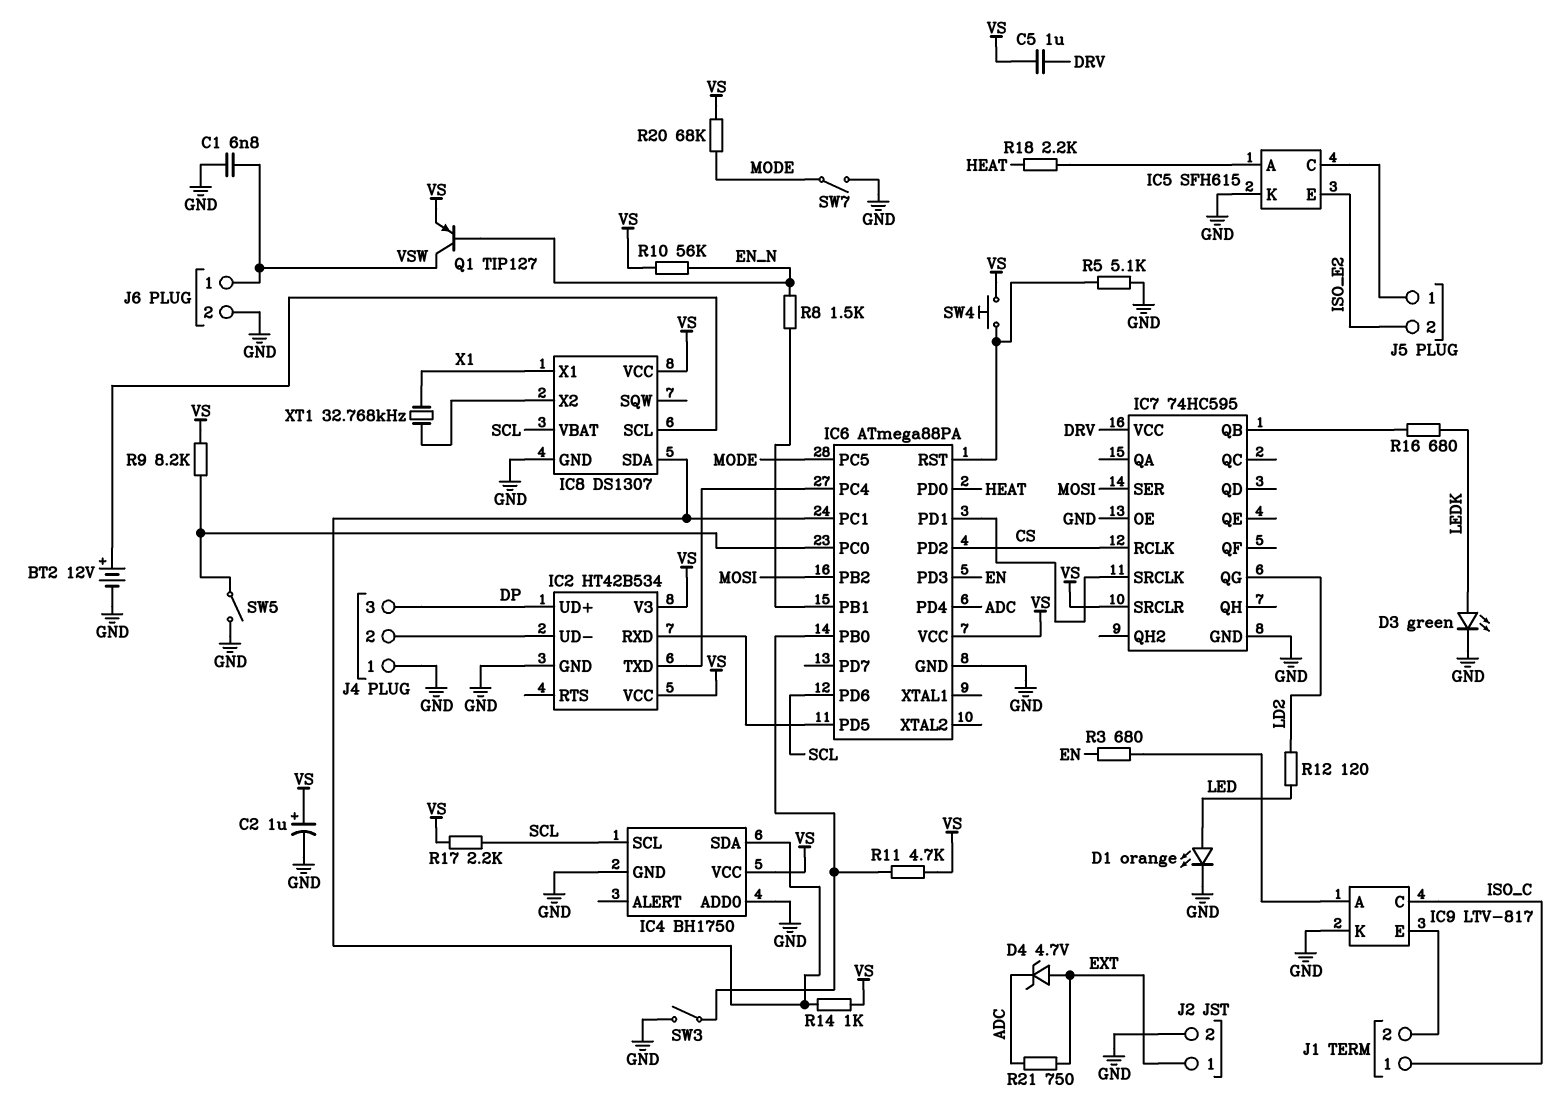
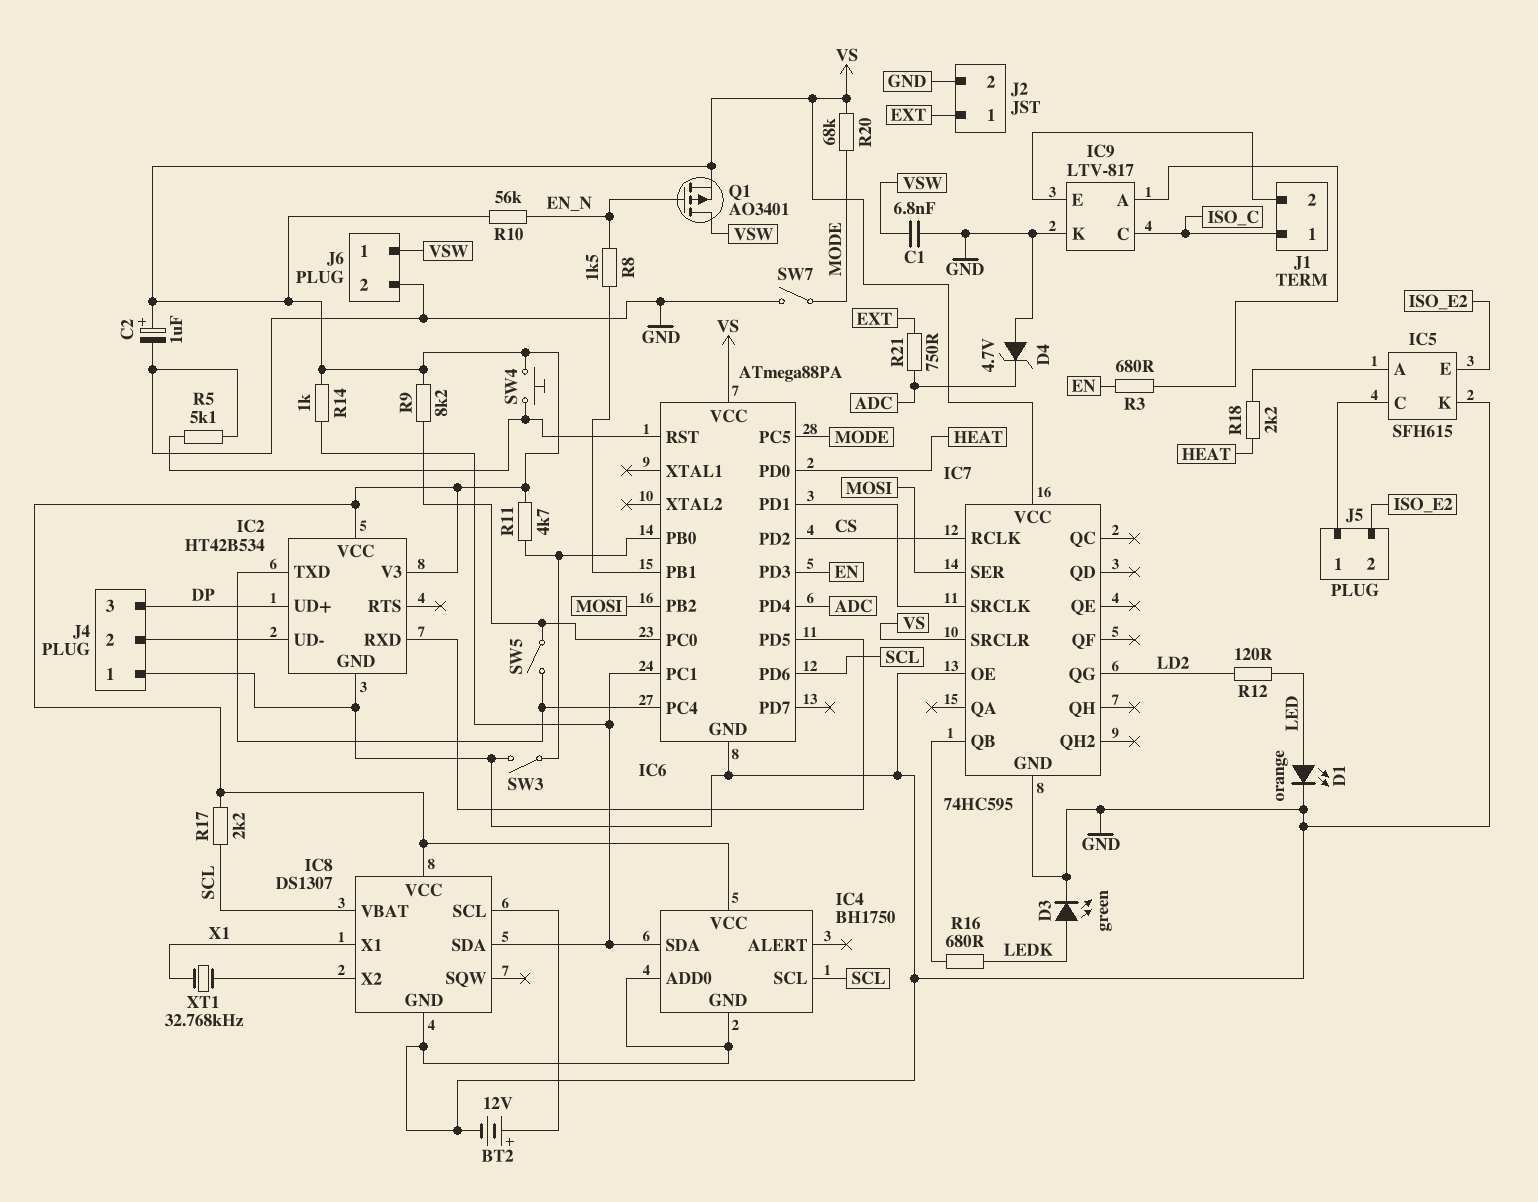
C5: 1uF (DRV, VS) -> none
D4: zener 4.7V (A EXT, K ADC) -> zener 4.7V (A GND, K ADC)
IC7 pin VCC: DRV -> VS
Q1: PNP TIP127 (B EN_N, C VSW, E VS) -> PMOS AO3401 (G EN_N, D VSW, S VS)
SW5: switch (GND, IC6/PC0) -> switch (IC2/TXD, IC6/PC0)

